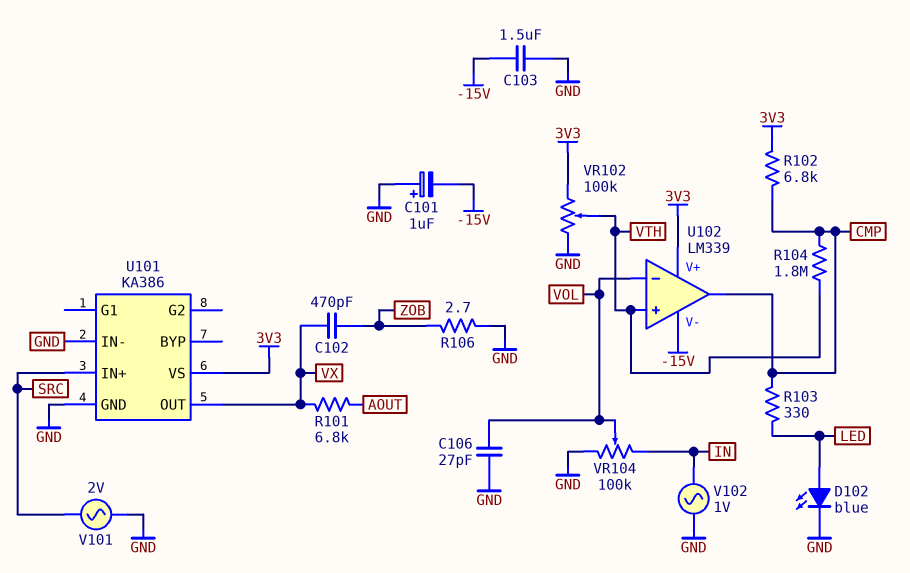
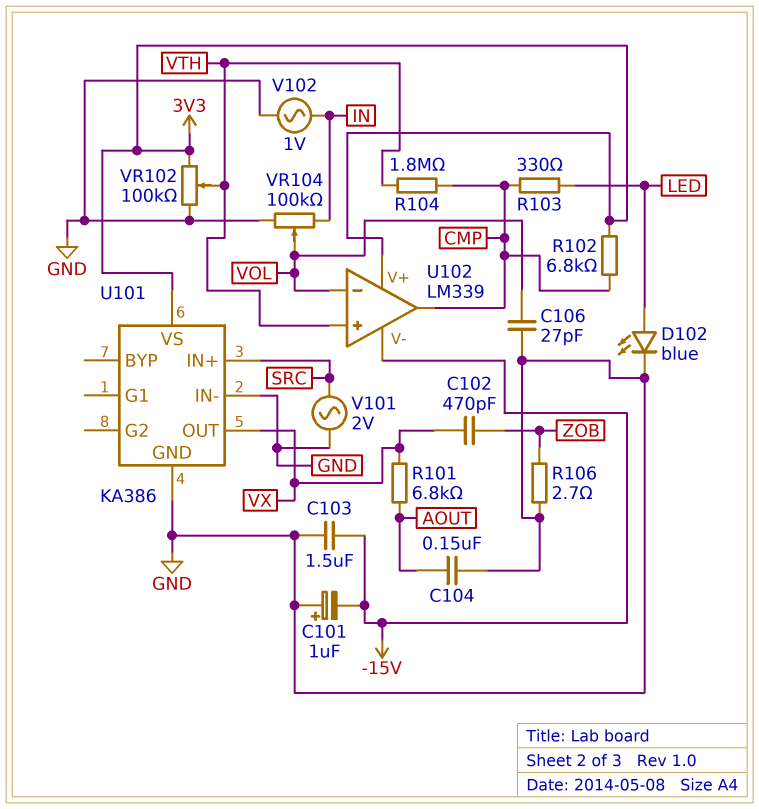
C104: none -> 150nF (AOUT, GND)

